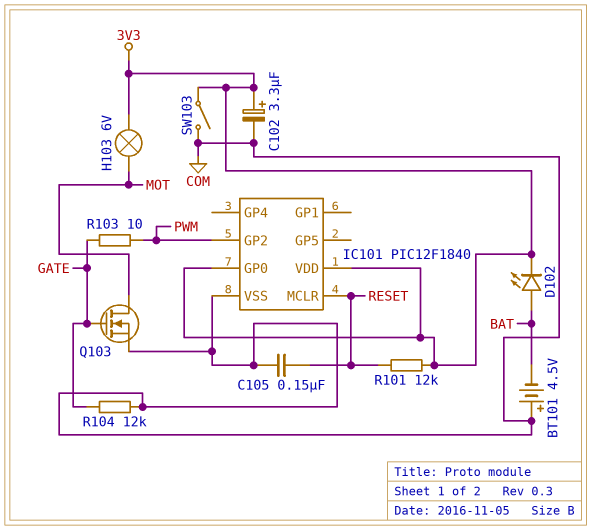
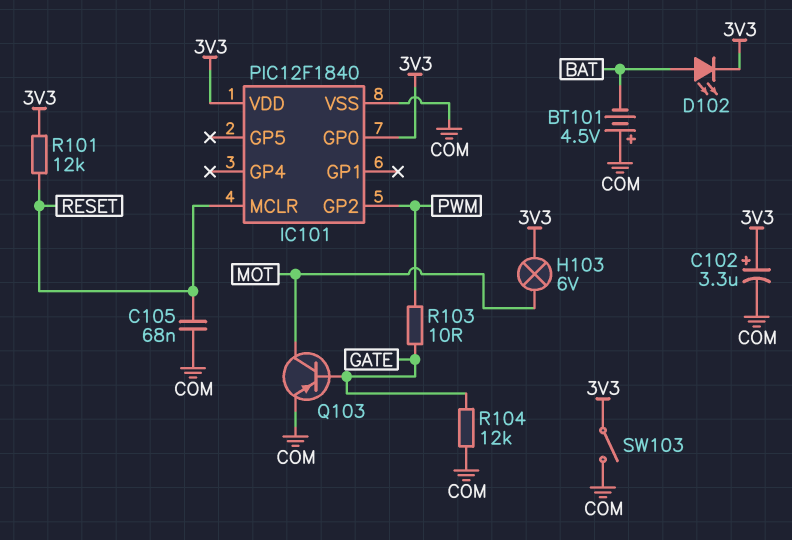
C105: 150nF (COM, RESET) -> 68nF (COM, RESET)
Q103: NMOS (G GATE, D MOT, S COM) -> PNP (B GATE, C MOT, E COM)

